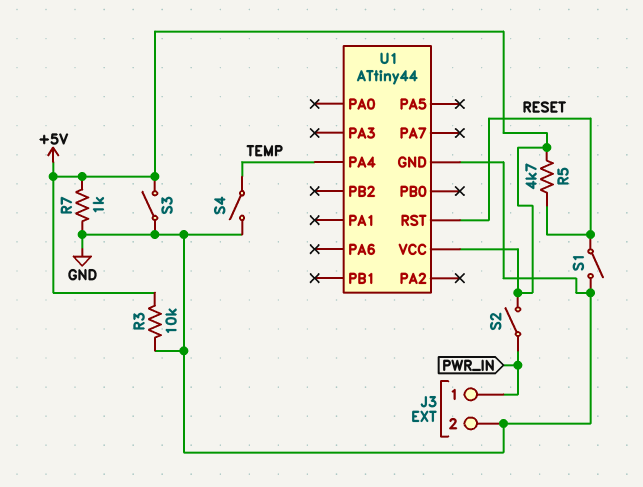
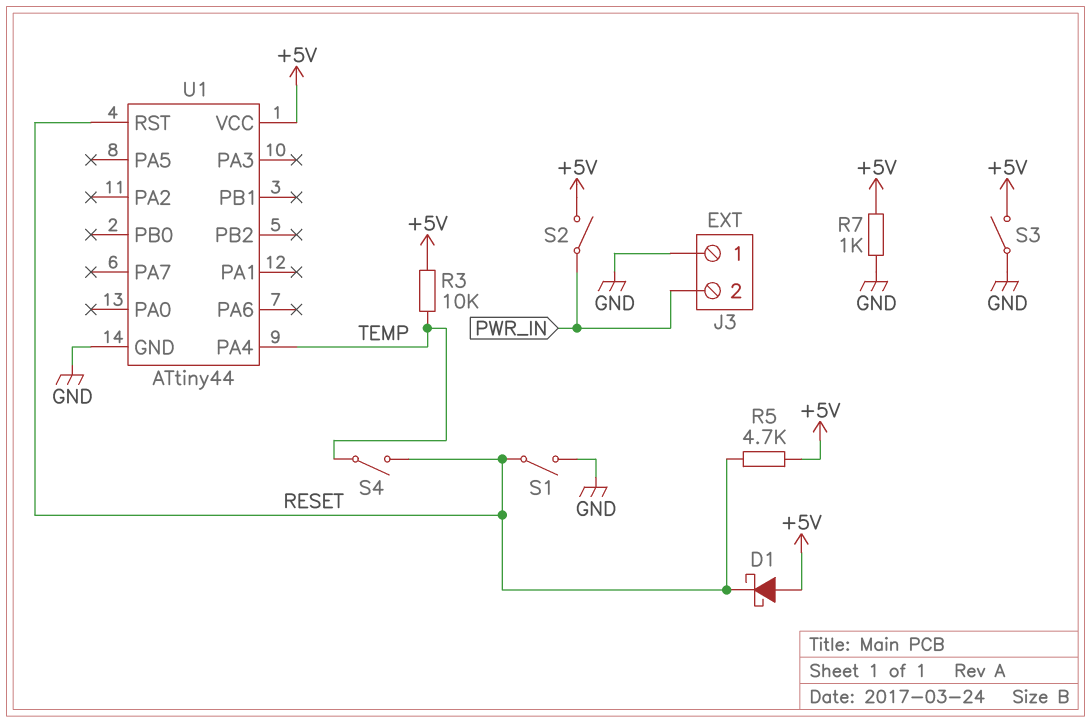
D1: none -> schottky (A +5V, K RESET)
J3 pin 1: PWR_IN -> GND
J3 pin 2: GND -> PWR_IN
R3: 10k (+5V, GND) -> 10k (+5V, TEMP)
S4: switch (GND, TEMP) -> switch (RESET, TEMP)

